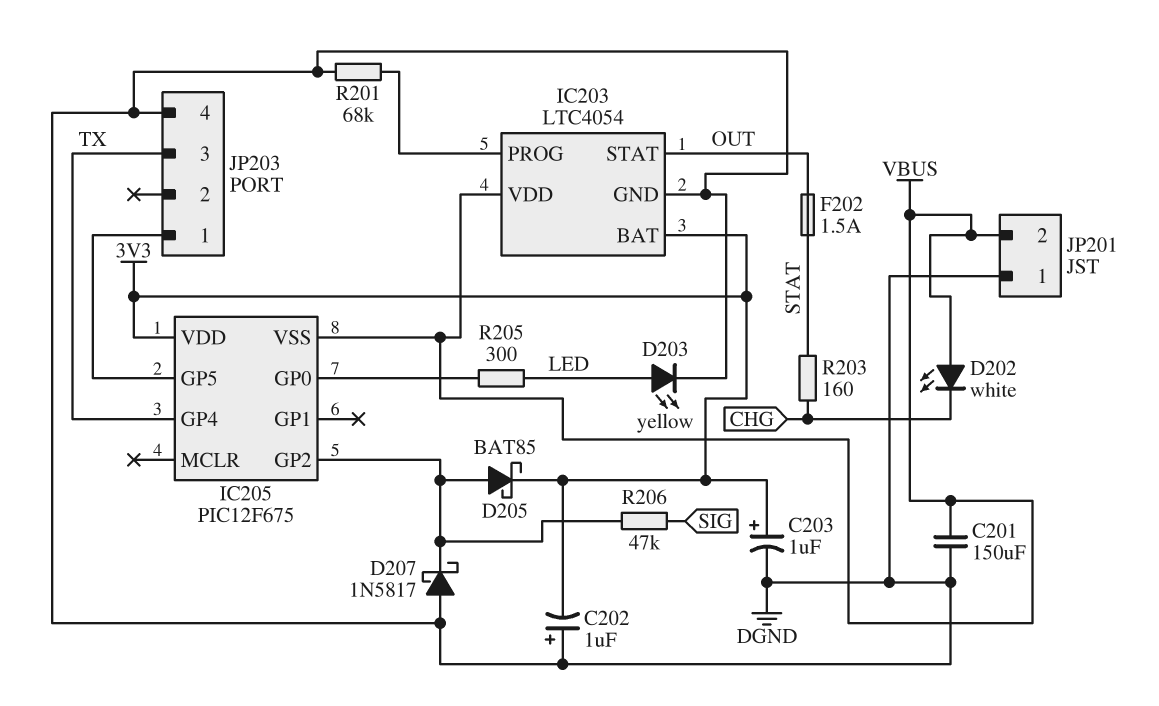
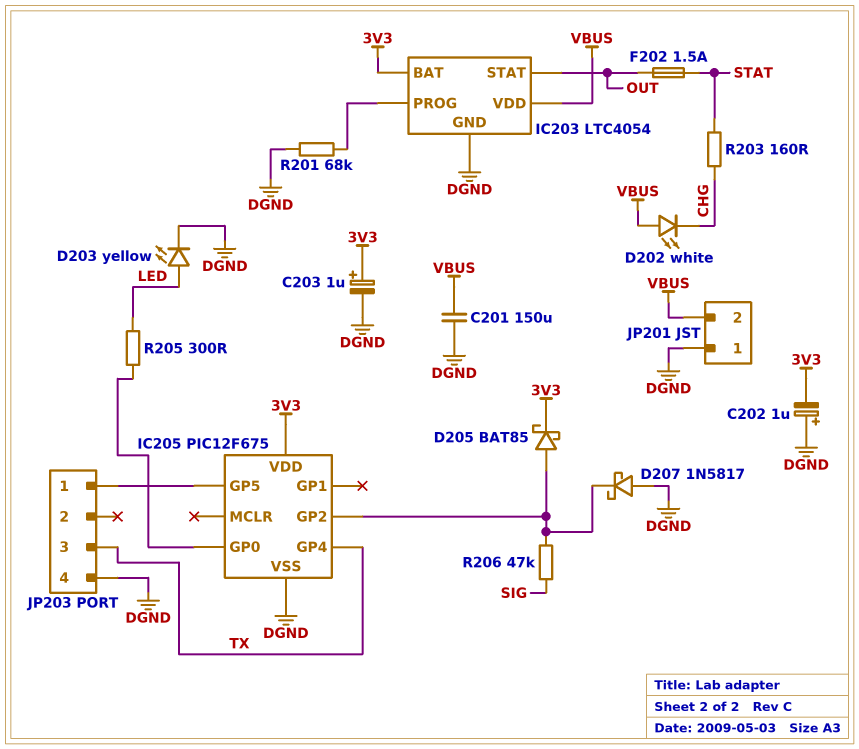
IC205 pin VSS: VBUS -> DGND

